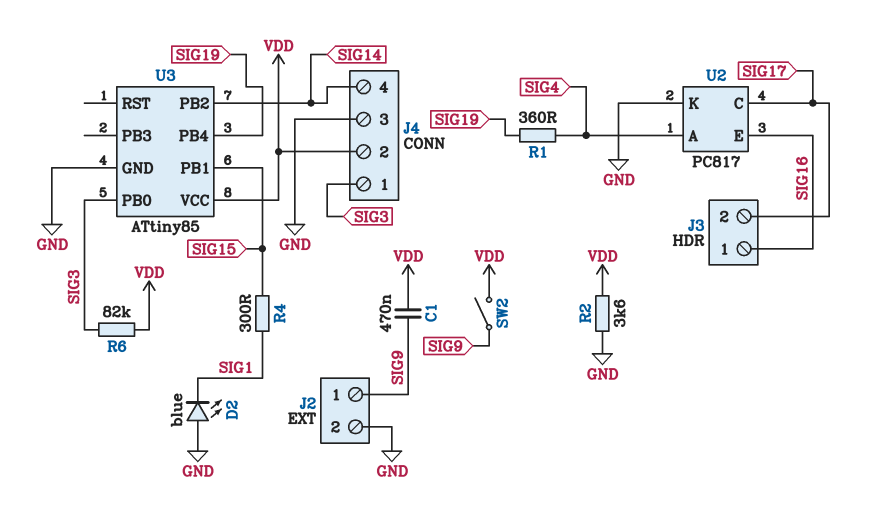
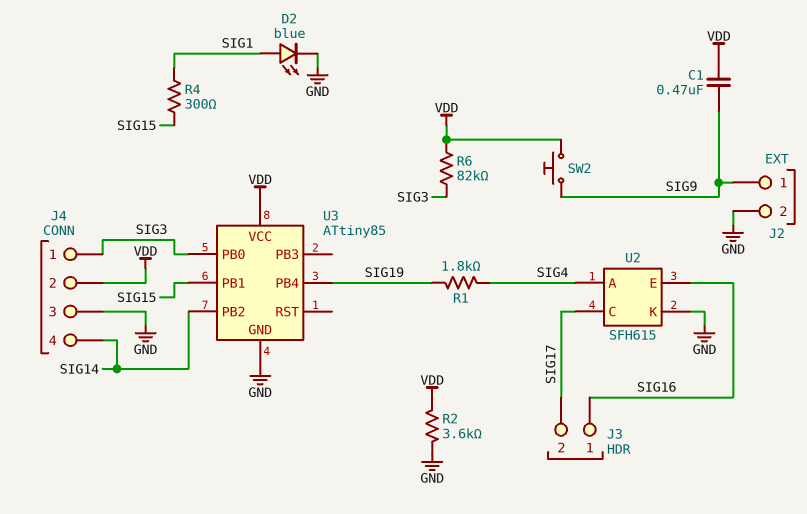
D2: LED blue (A GND, K SIG1) -> LED blue (A SIG1, K GND)
R1: 360 (SIG4, SIG19) -> 1.8k (SIG4, SIG19)
SW2: switch (SIG9, VDD) -> button (SIG9, VDD)
U2: PC817 -> SFH615

